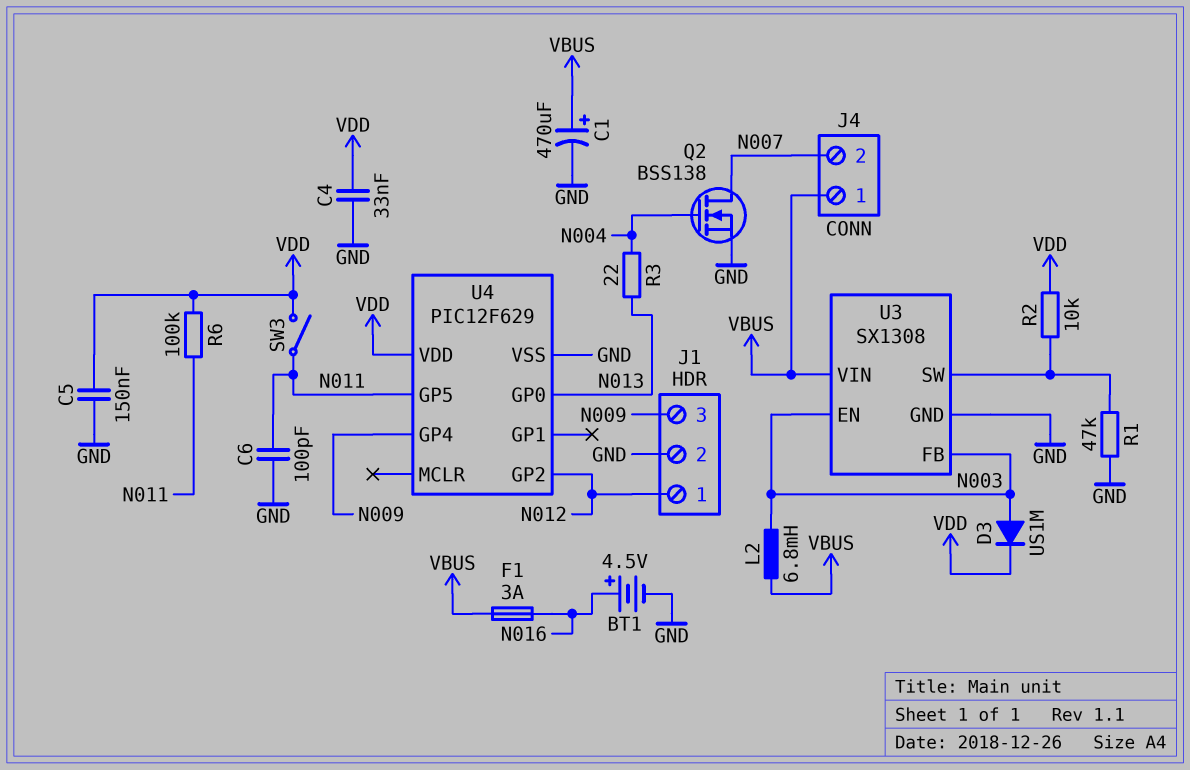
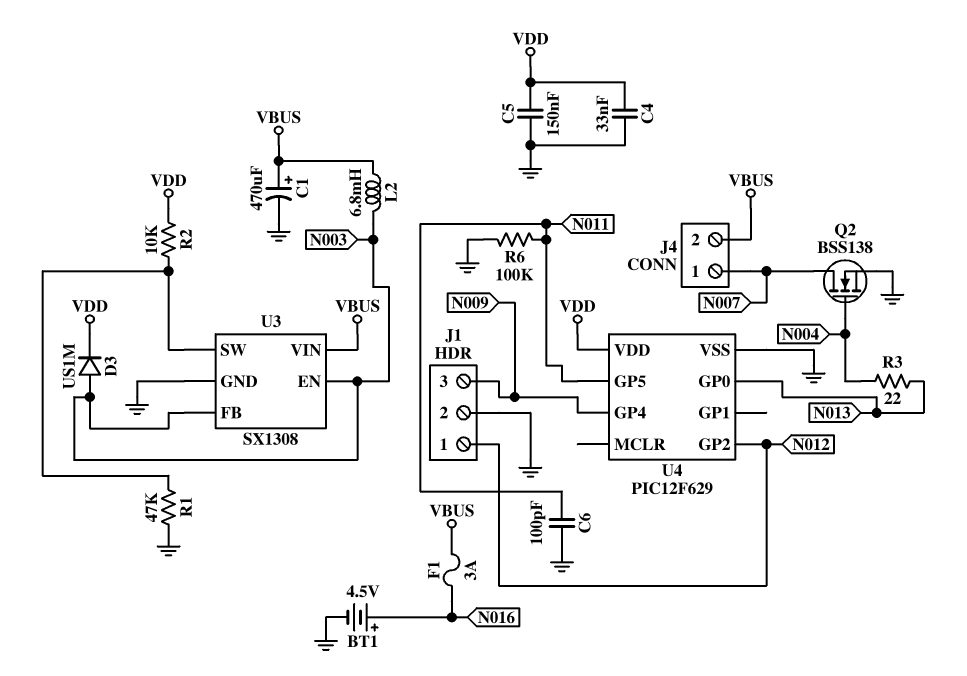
J4 pin 1: VBUS -> N007
J4 pin 2: N007 -> VBUS
R6: 100k (N011, VDD) -> 100k (GND, N011)
SW3: switch (N011, VDD) -> none

